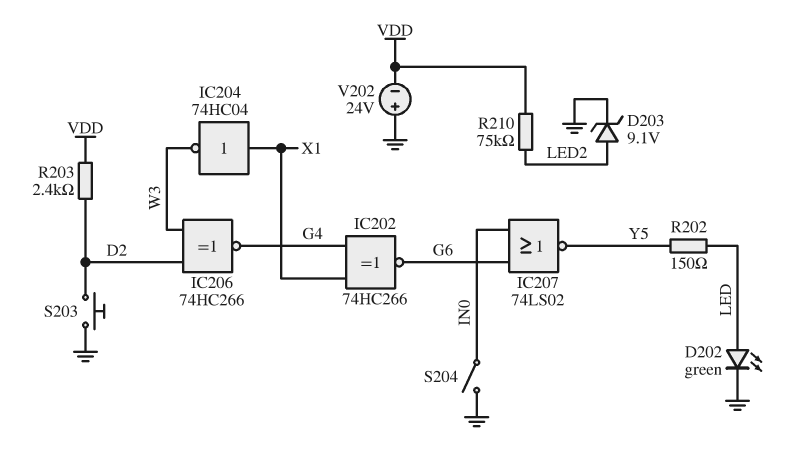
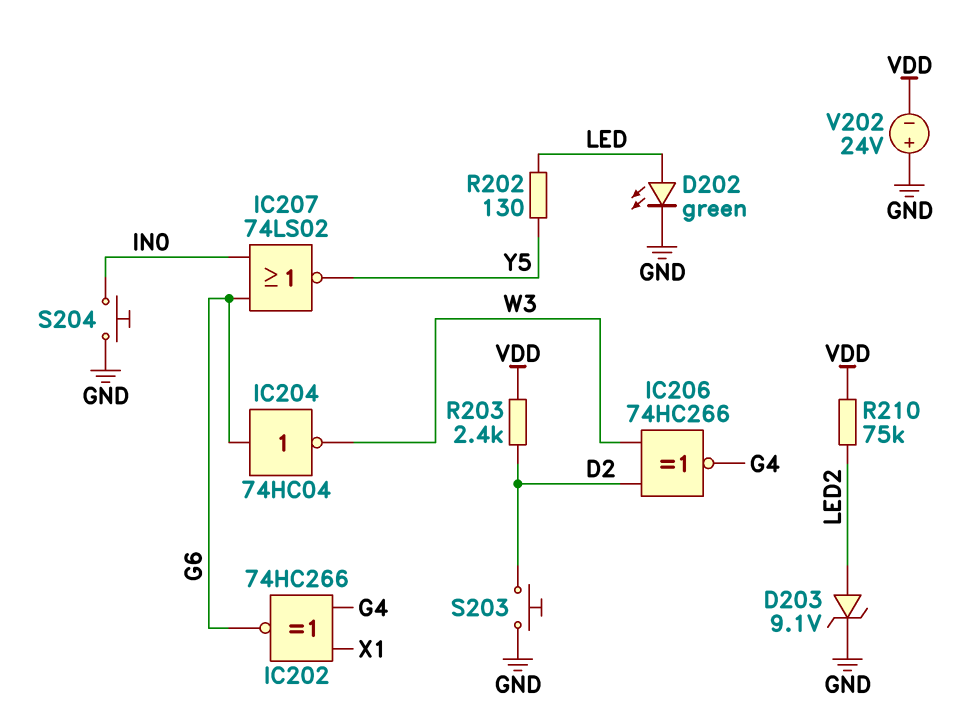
IC204: NOT 74HC04 (in X1, out W3) -> NOT 74HC04 (in G6, out W3)
R202: 150 (LED, Y5) -> 130 (LED, Y5)
S204: switch (GND, IN0) -> button (GND, IN0)

